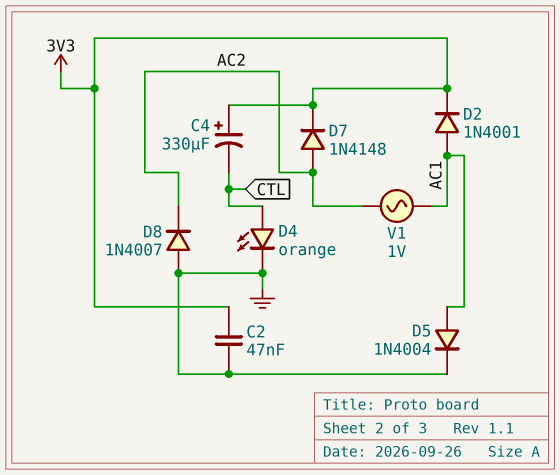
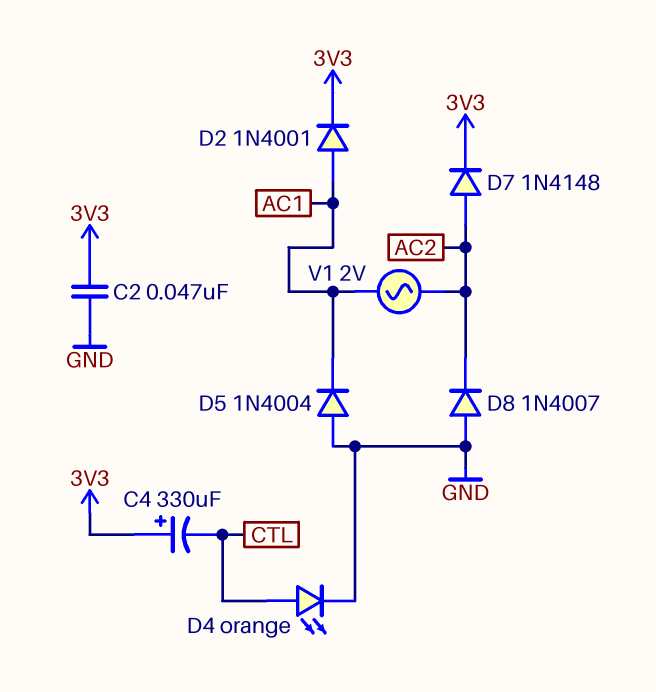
D5: diode 1N4004 (A AC1, K GND) -> diode 1N4004 (A GND, K AC1)
V1: AC 1V (AC1, AC2) -> AC 2V (AC1, AC2)

